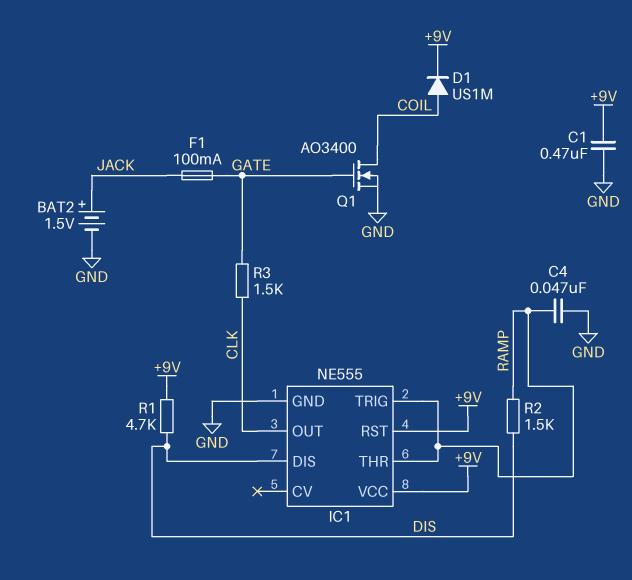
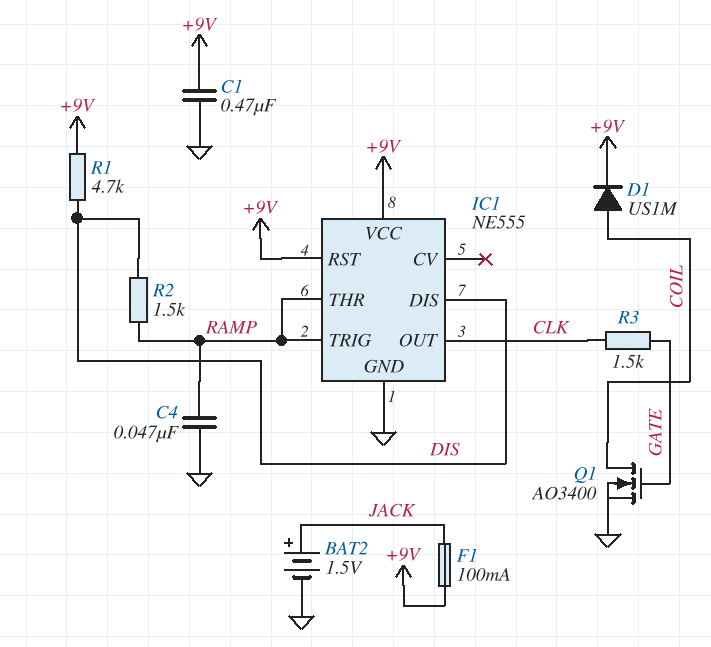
F1: 100mA (GATE, JACK) -> 100mA (+9V, JACK)

